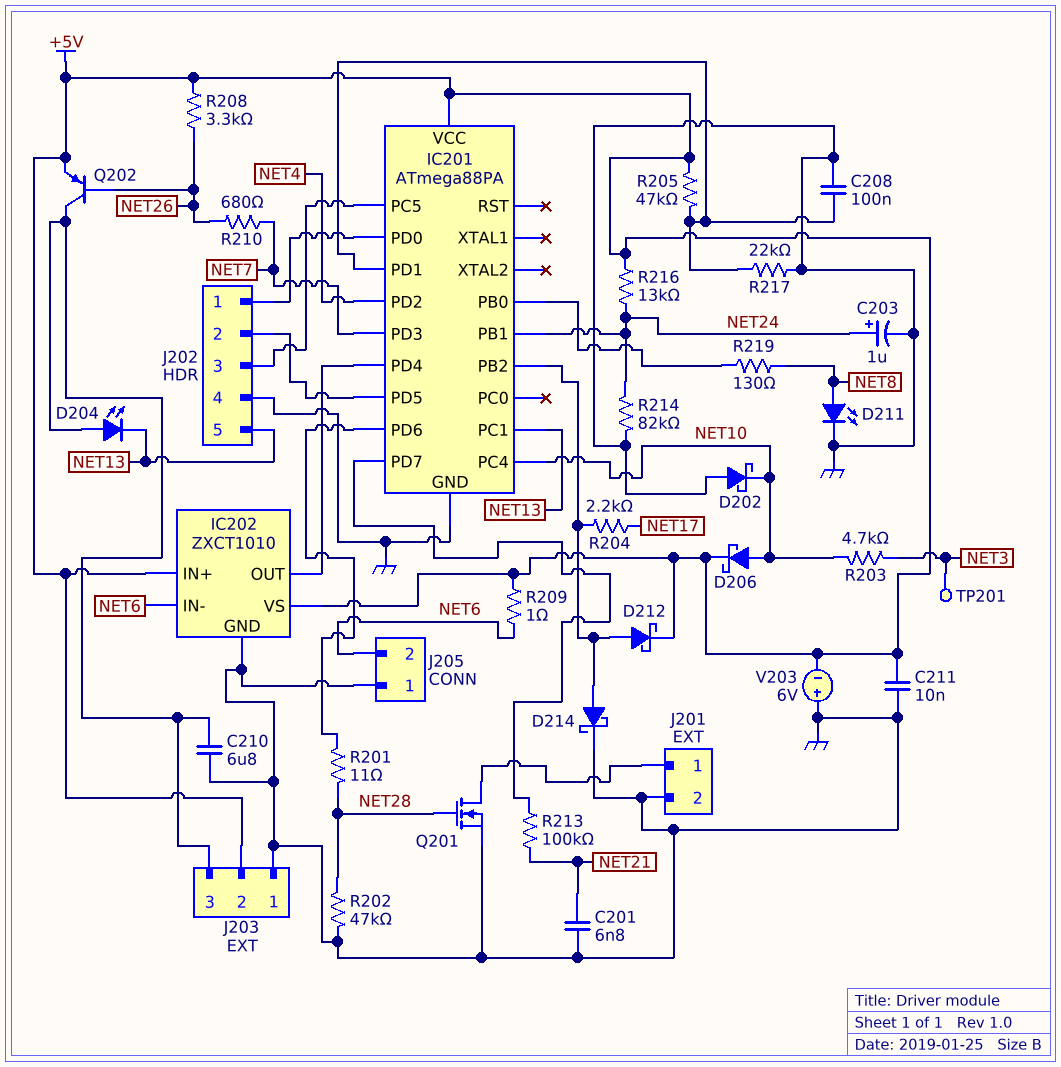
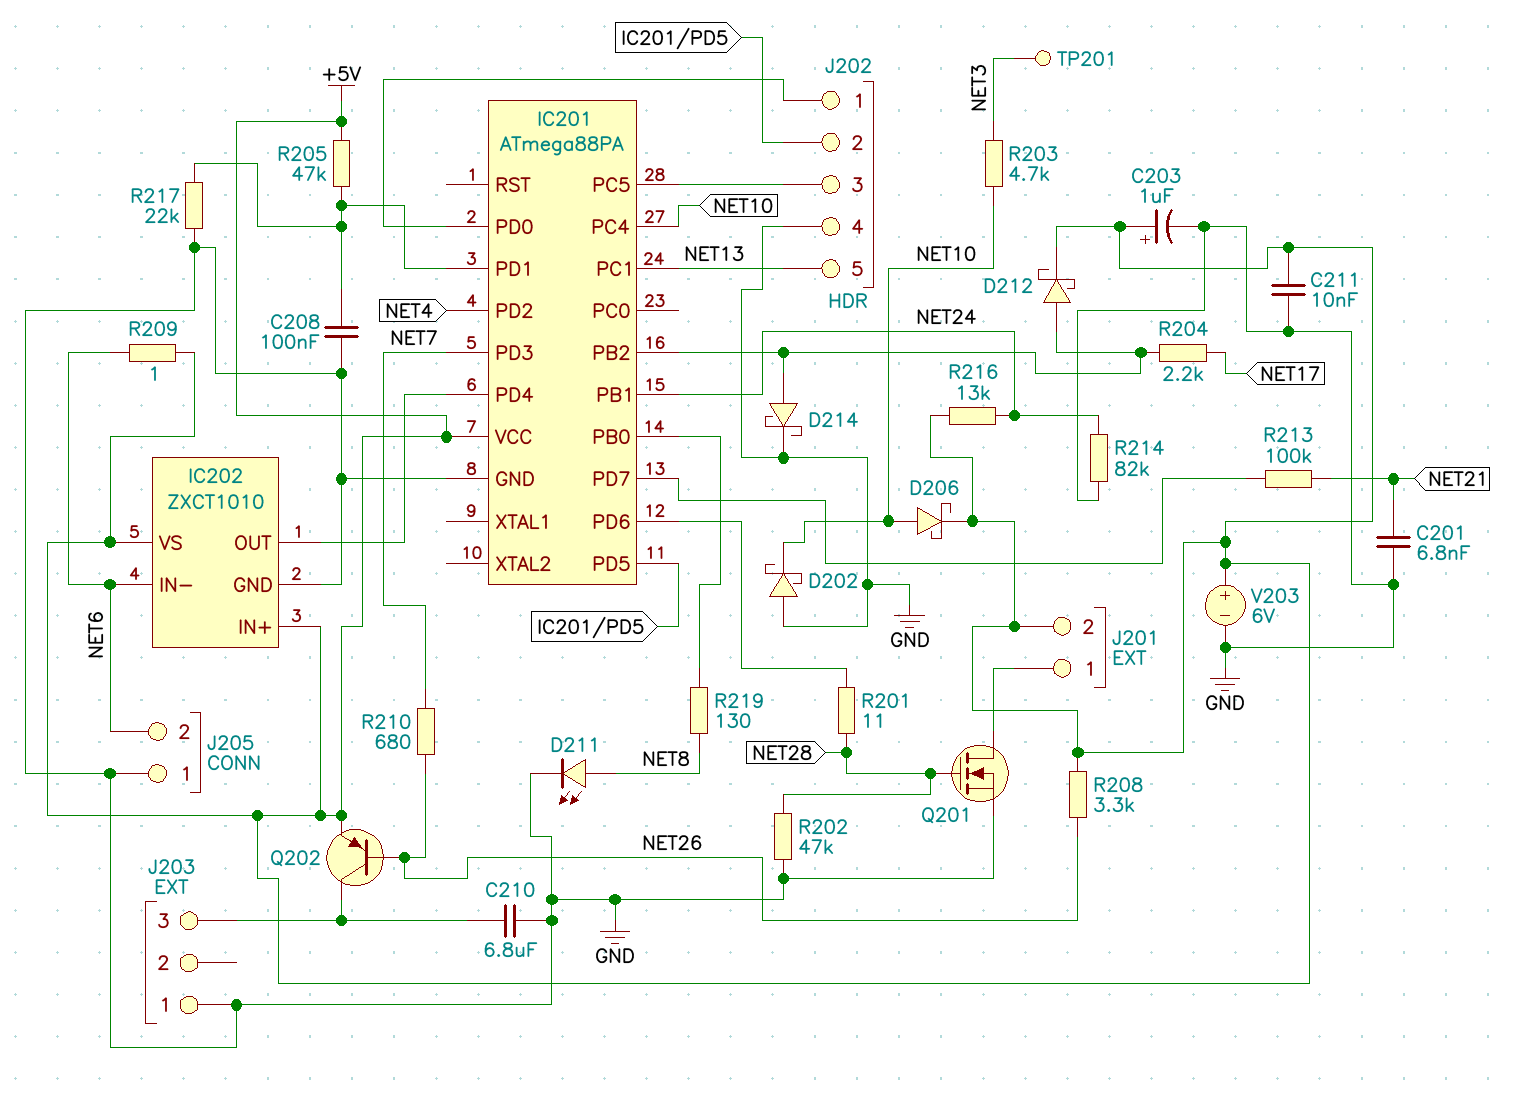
C203: 1uF (plus NET24, minus GND) -> 1uF (plus +5V, minus GND)
D204: LED (A J203/3, K NET13) -> none
J201 pin 2: GND -> +5V
J203 pin 2: +5V -> none
V203: 6V (plus GND, minus +5V) -> 6V (plus +5V, minus GND)

